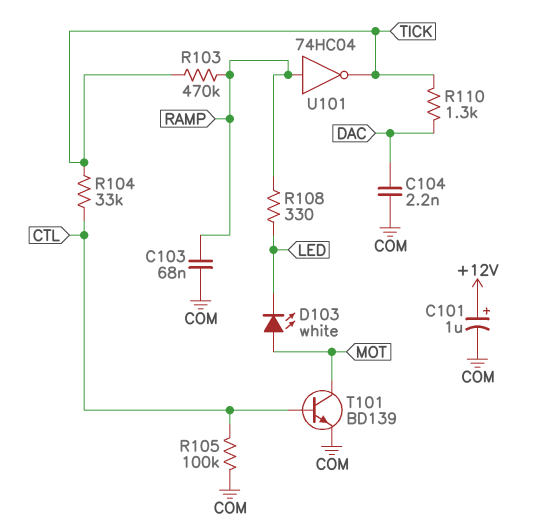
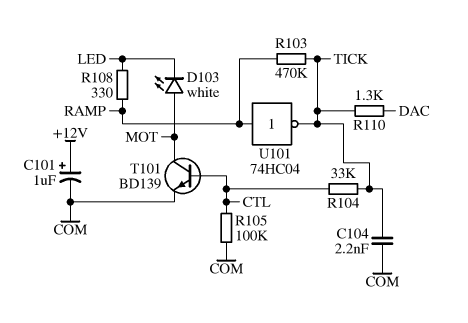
C103: 68nF (COM, RAMP) -> none
C104: 2.2nF (COM, DAC) -> 2.2nF (COM, TICK)

